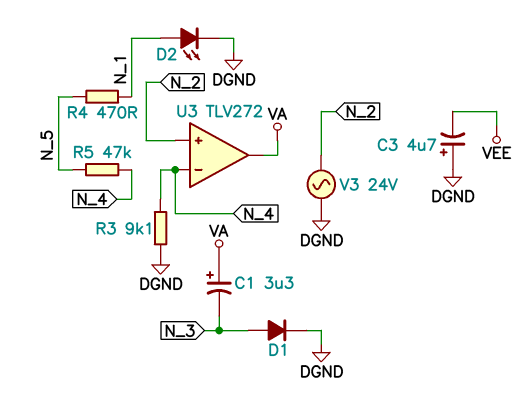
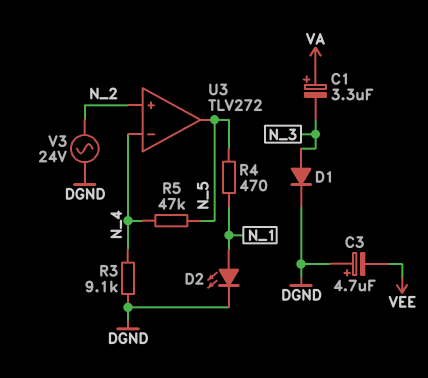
U3 pin out: VA -> N_5

